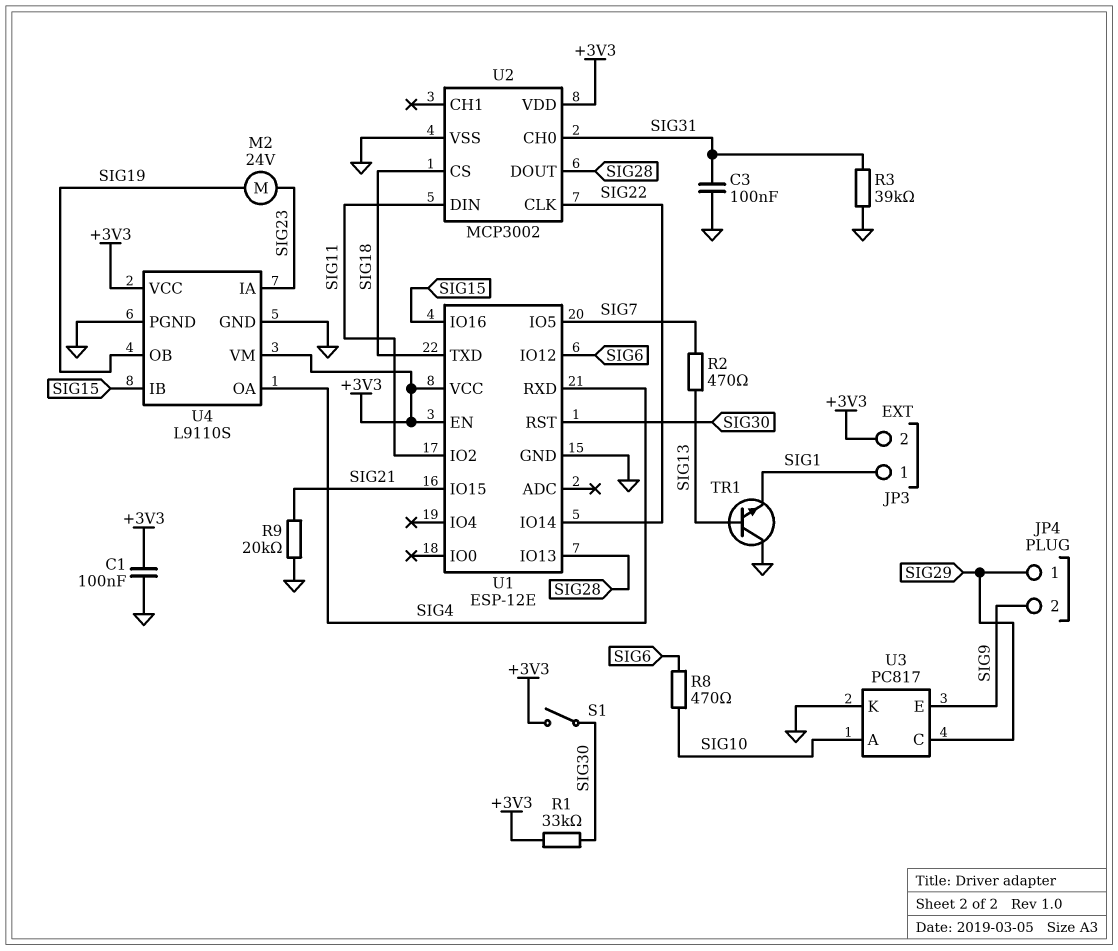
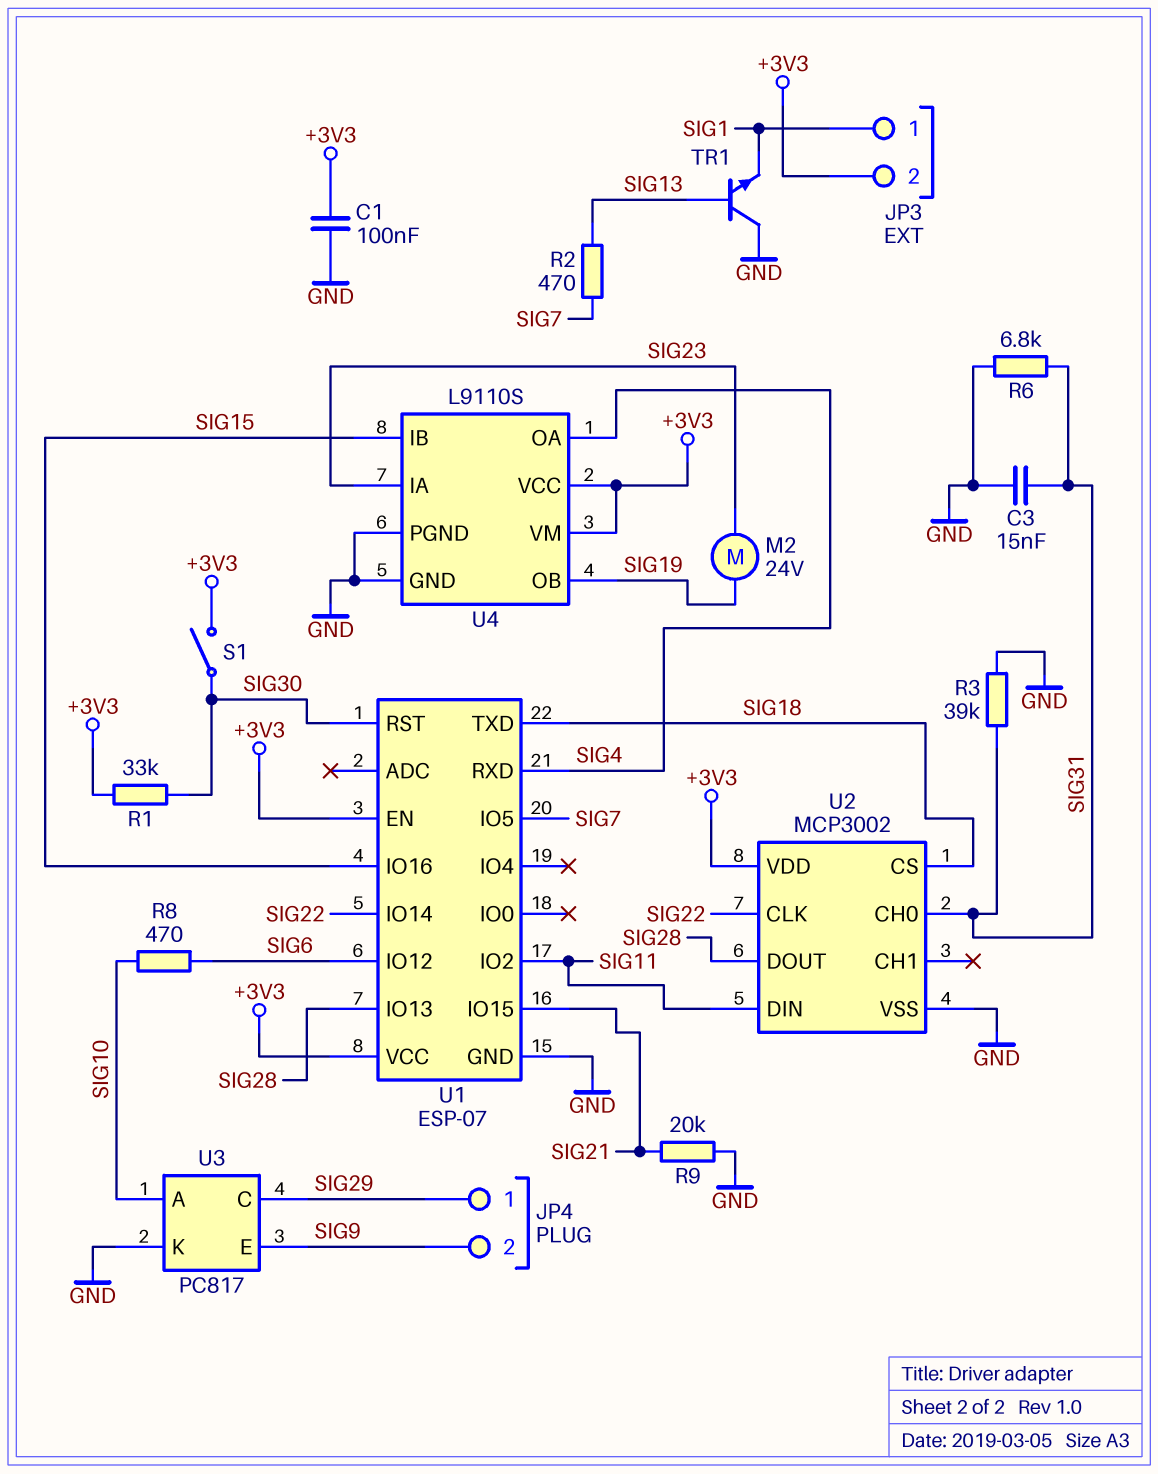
C3: 100nF (GND, SIG31) -> 15nF (GND, SIG31)
R6: none -> 6.8k (GND, SIG31)
U1: ESP-12E -> ESP-07

